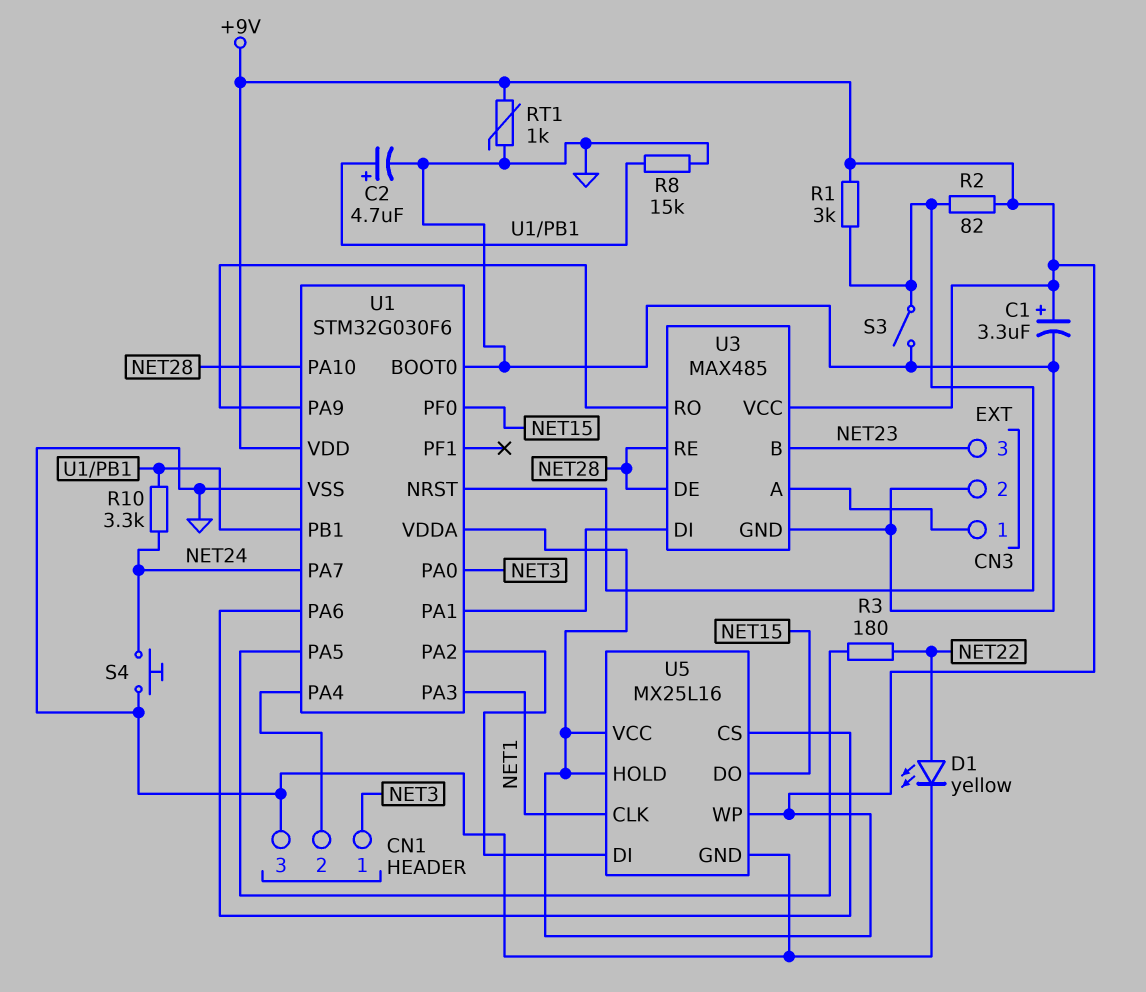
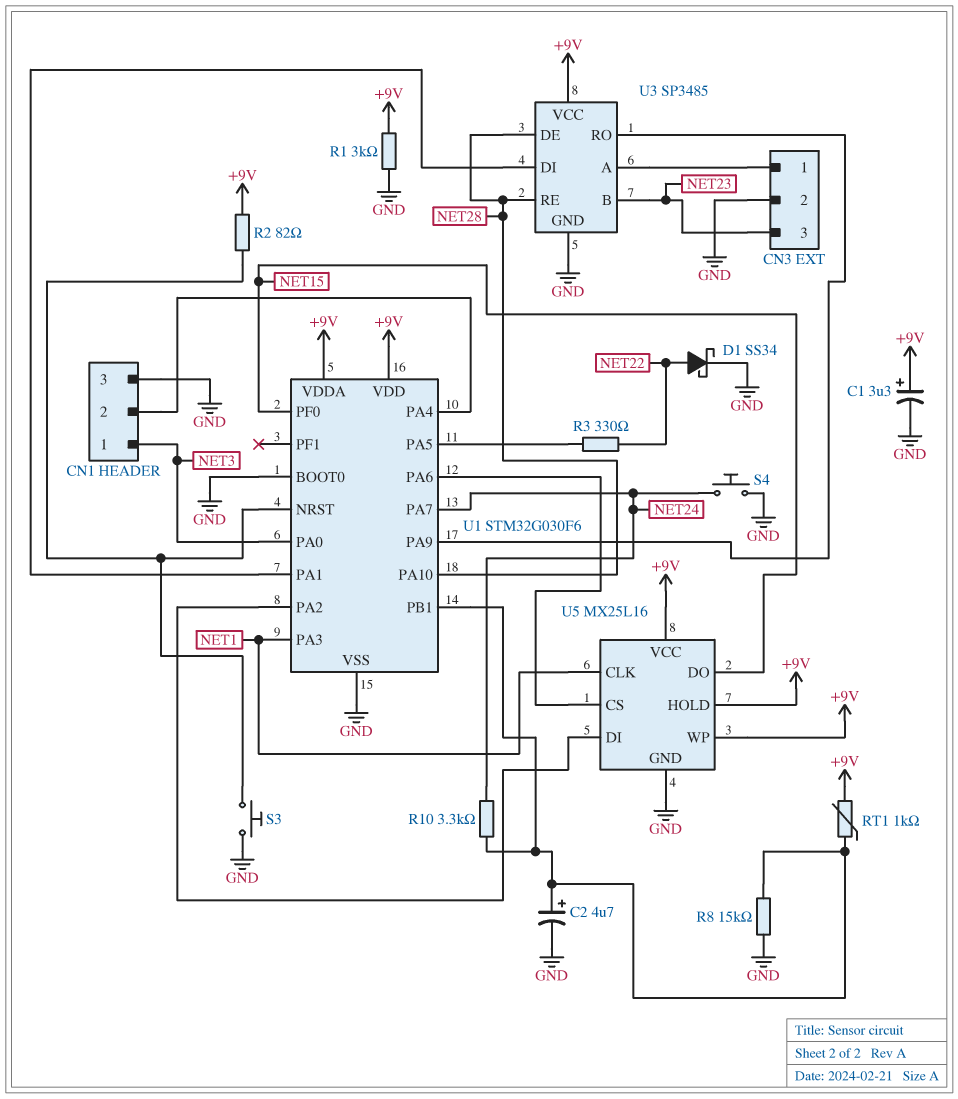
D1: LED yellow (A NET22, K GND) -> schottky SS34 (A NET22, K GND)
R1: 3k (+9V, U1/NRST) -> 3k (+9V, GND)
R3: 180 (NET22, U1/PA5) -> 330 (NET22, U1/PA5)
RT1: 1k (+9V, GND) -> 1k (+9V, U1/PB1)
S3: switch (GND, U1/NRST) -> button (GND, U1/NRST)
U3: MAX485 -> SP3485

